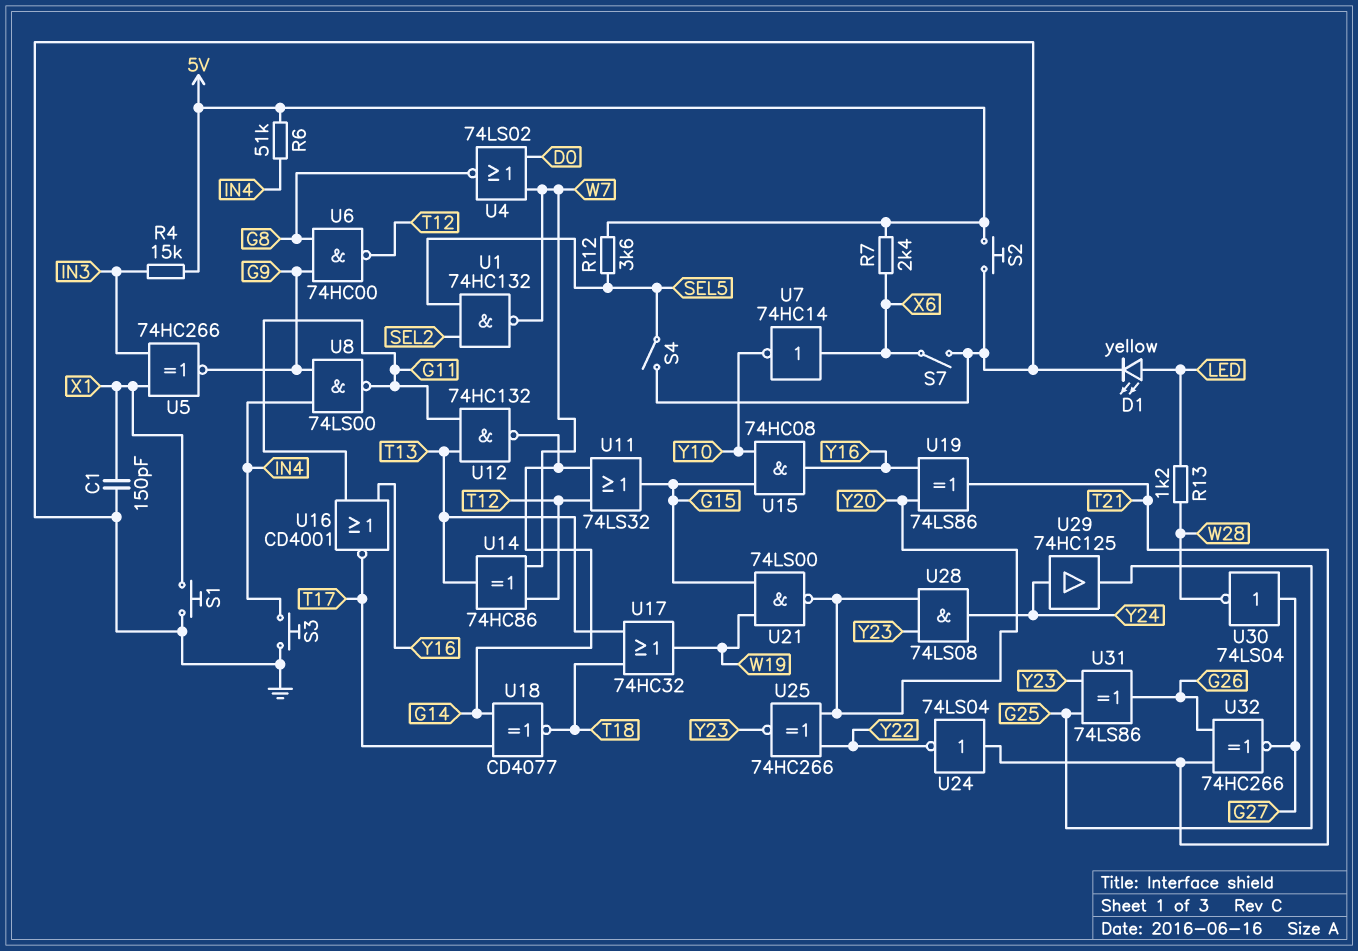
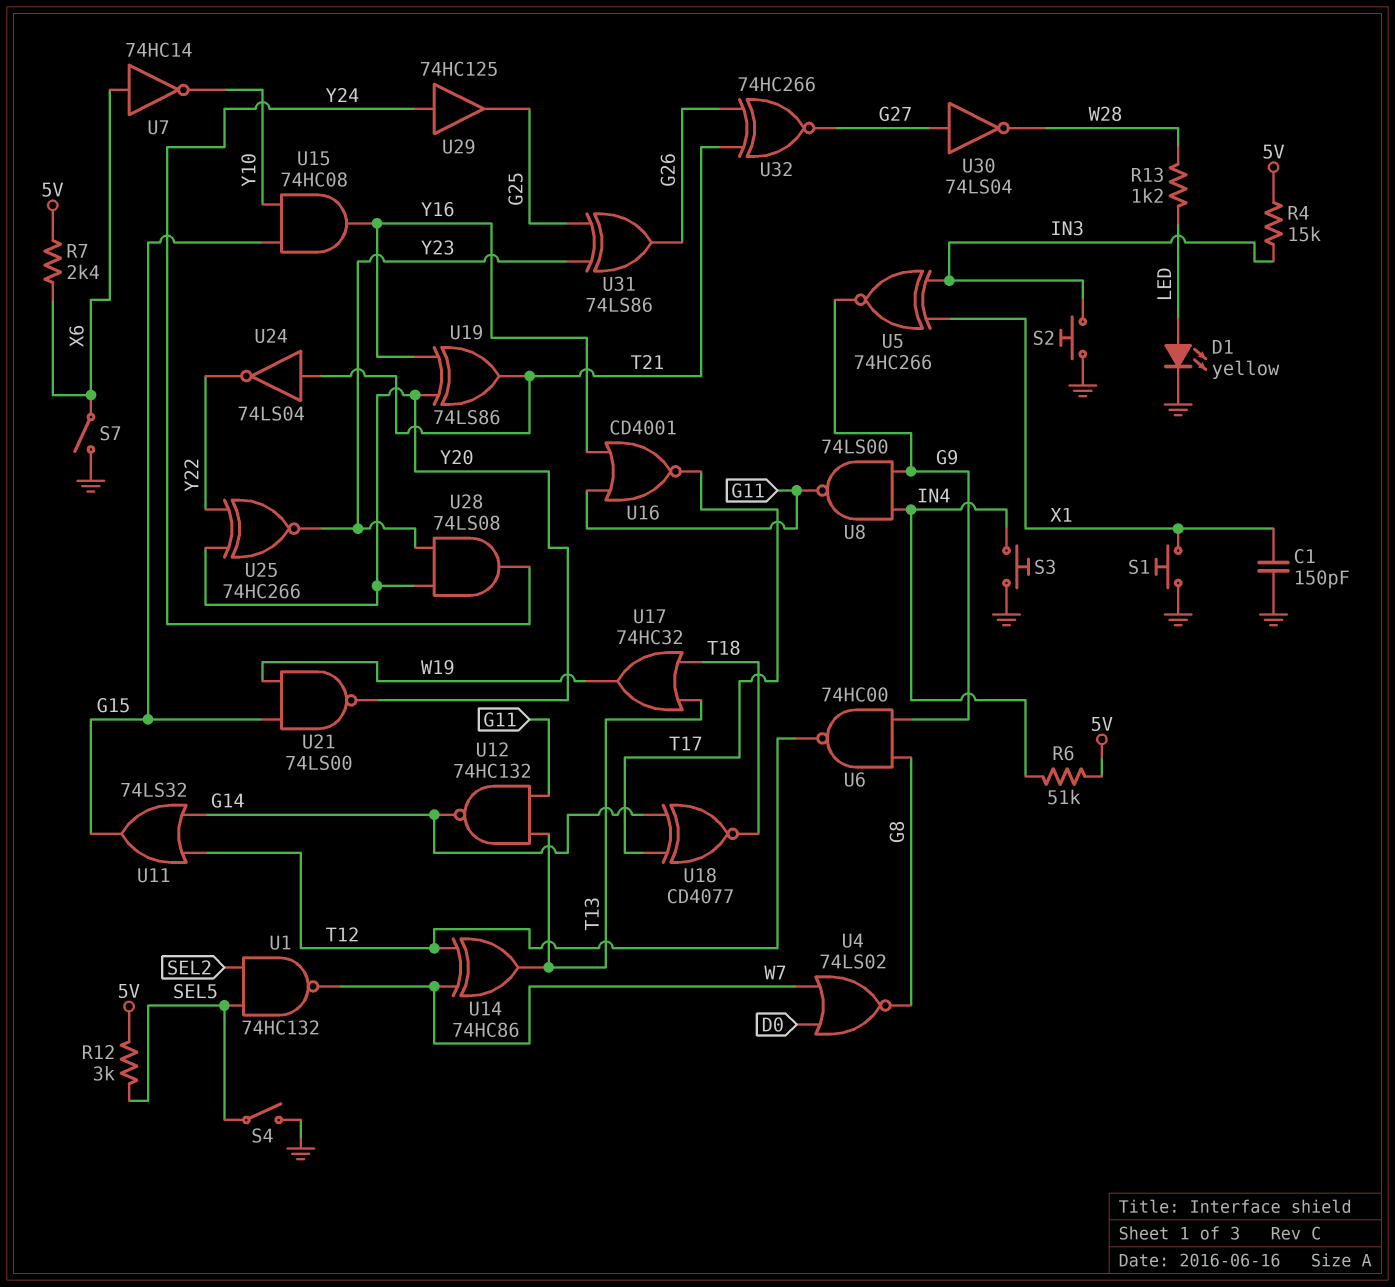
R12: 3.6k (5V, SEL5) -> 3k (5V, SEL5)
S2: button (5V, GND) -> button (GND, IN3)

